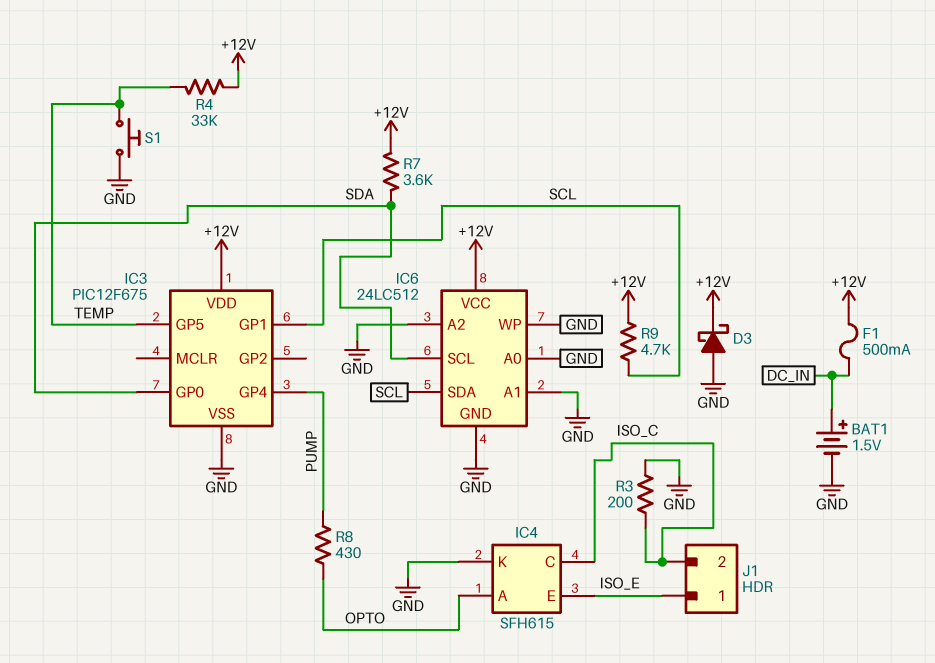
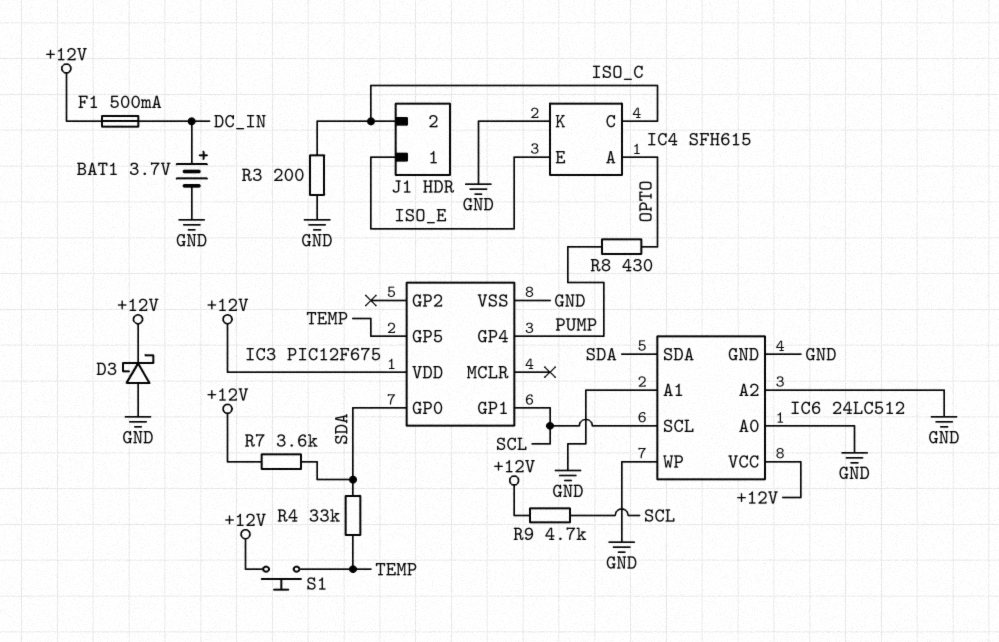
BAT1: 1.5V (plus DC_IN, minus GND) -> 3.7V (plus DC_IN, minus GND)
IC6 pin SCL: SDA -> SCL
IC6 pin SDA: SCL -> SDA
R4: 33k (+12V, TEMP) -> 33k (SDA, TEMP)
S1: button (GND, TEMP) -> button (+12V, TEMP)

